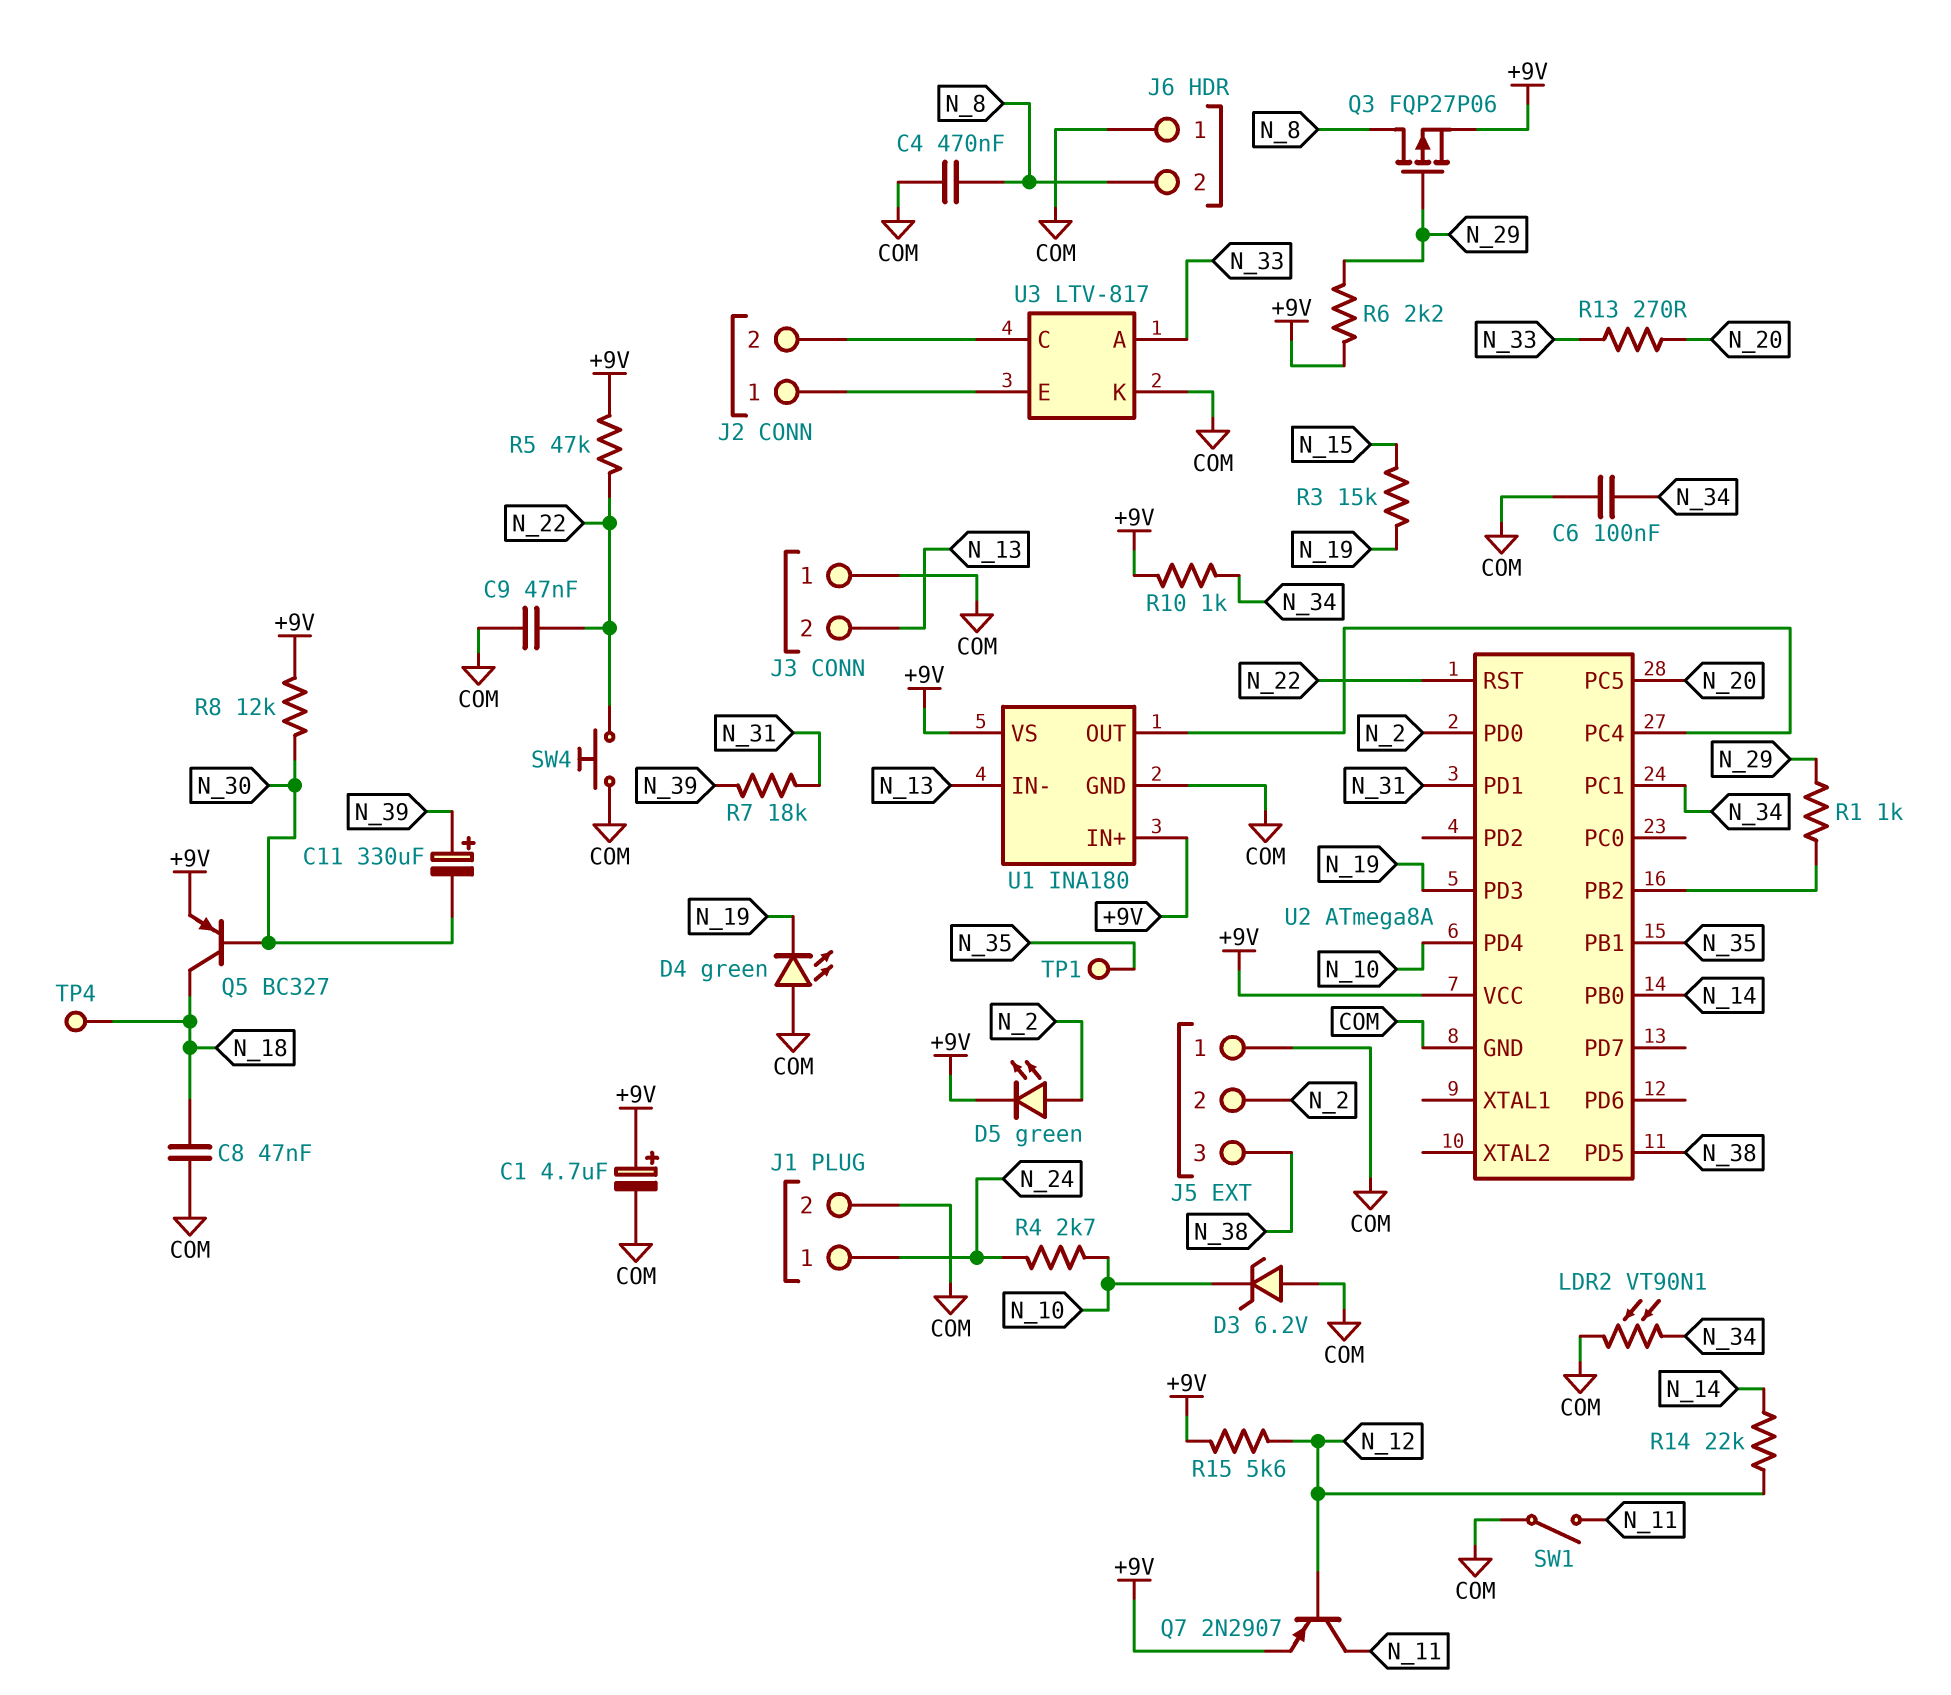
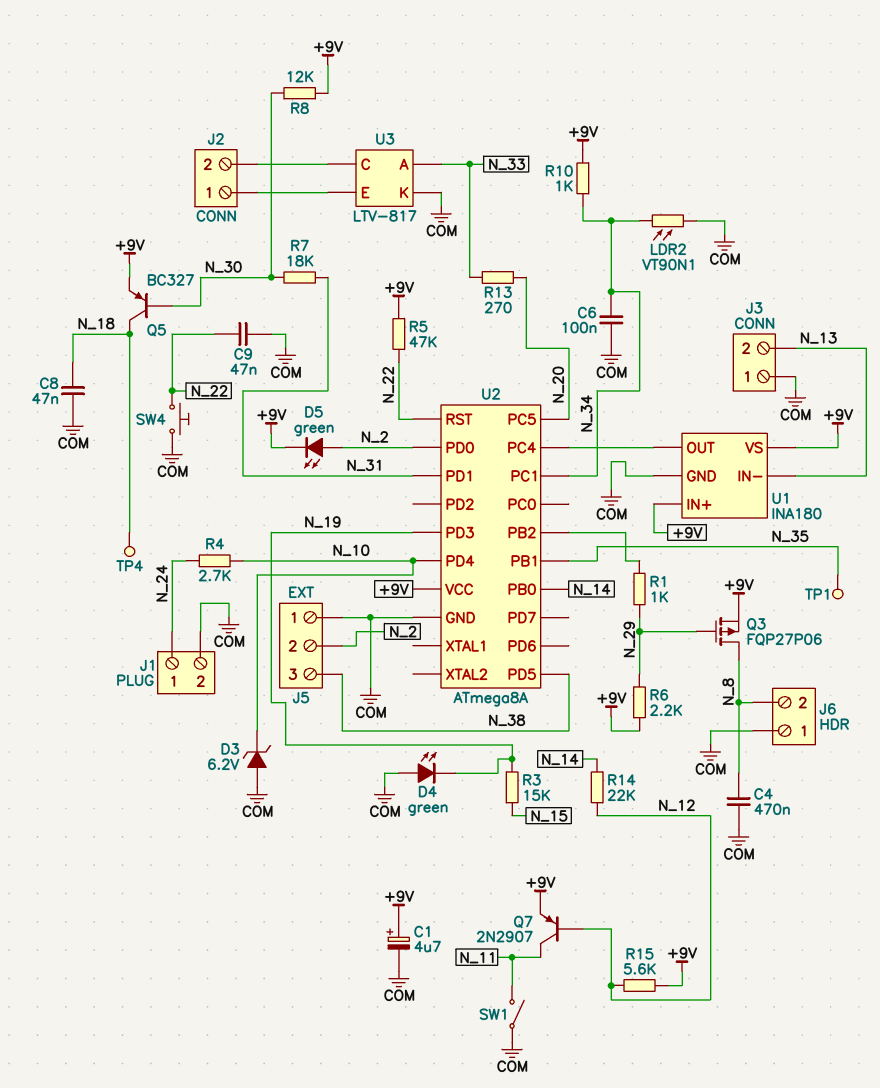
C11: 330uF (plus N_39, minus N_30) -> none
R7: 18k (N_31, N_39) -> 18k (N_30, N_31)

